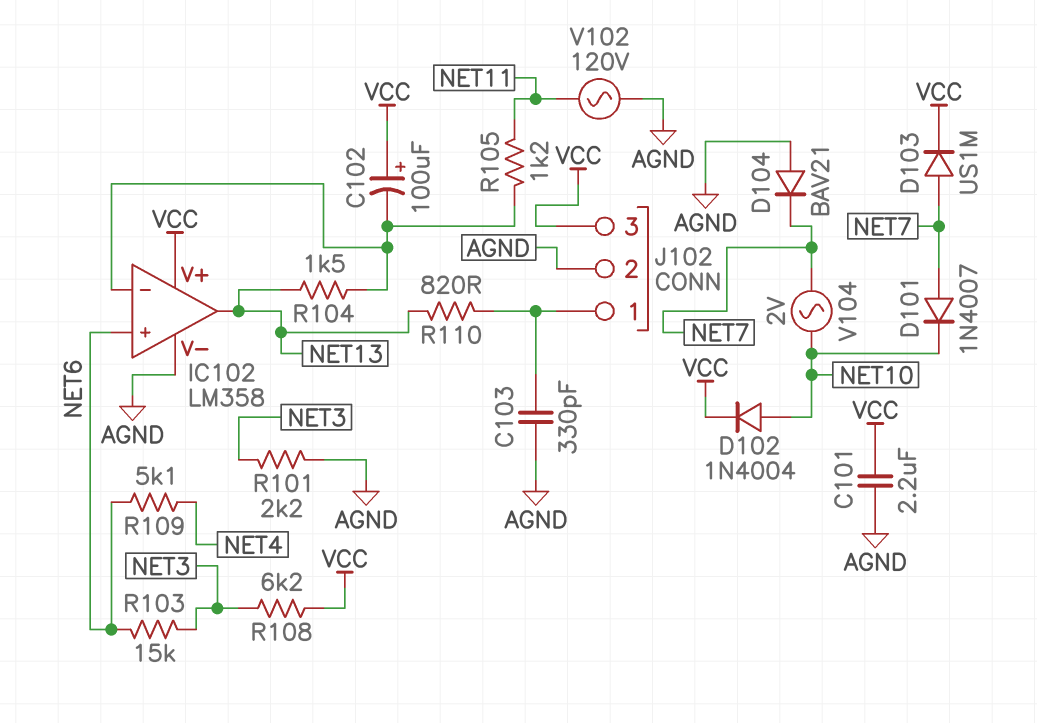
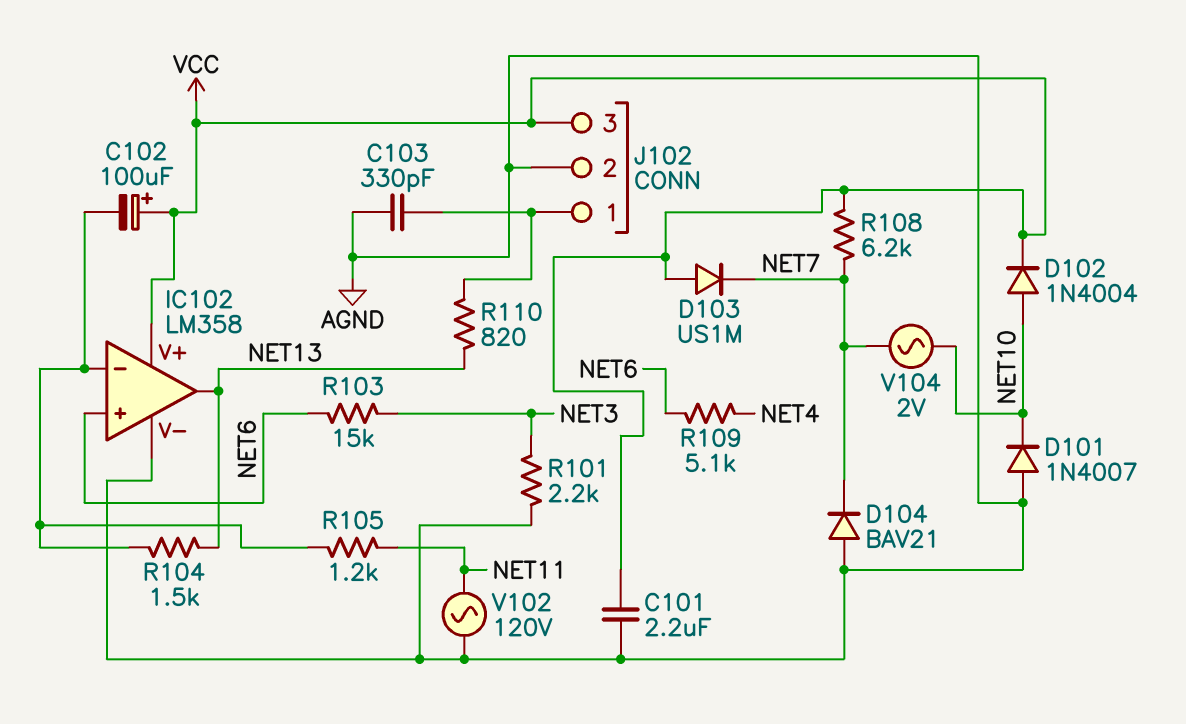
D101: diode 1N4007 (A NET7, K NET10) -> diode 1N4007 (A AGND, K NET10)
D103: diode US1M (A NET7, K VCC) -> diode US1M (A VCC, K NET7)
R108: 6.2k (NET3, VCC) -> 6.2k (NET7, VCC)

